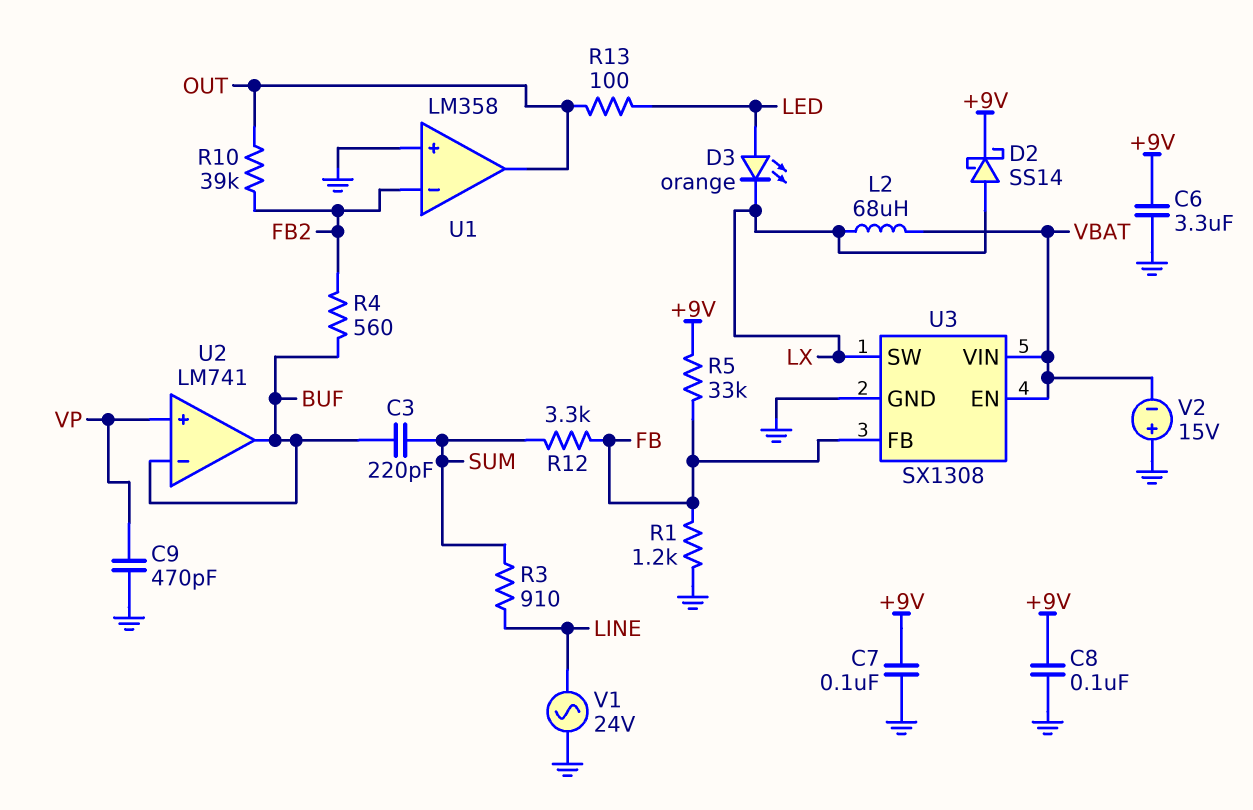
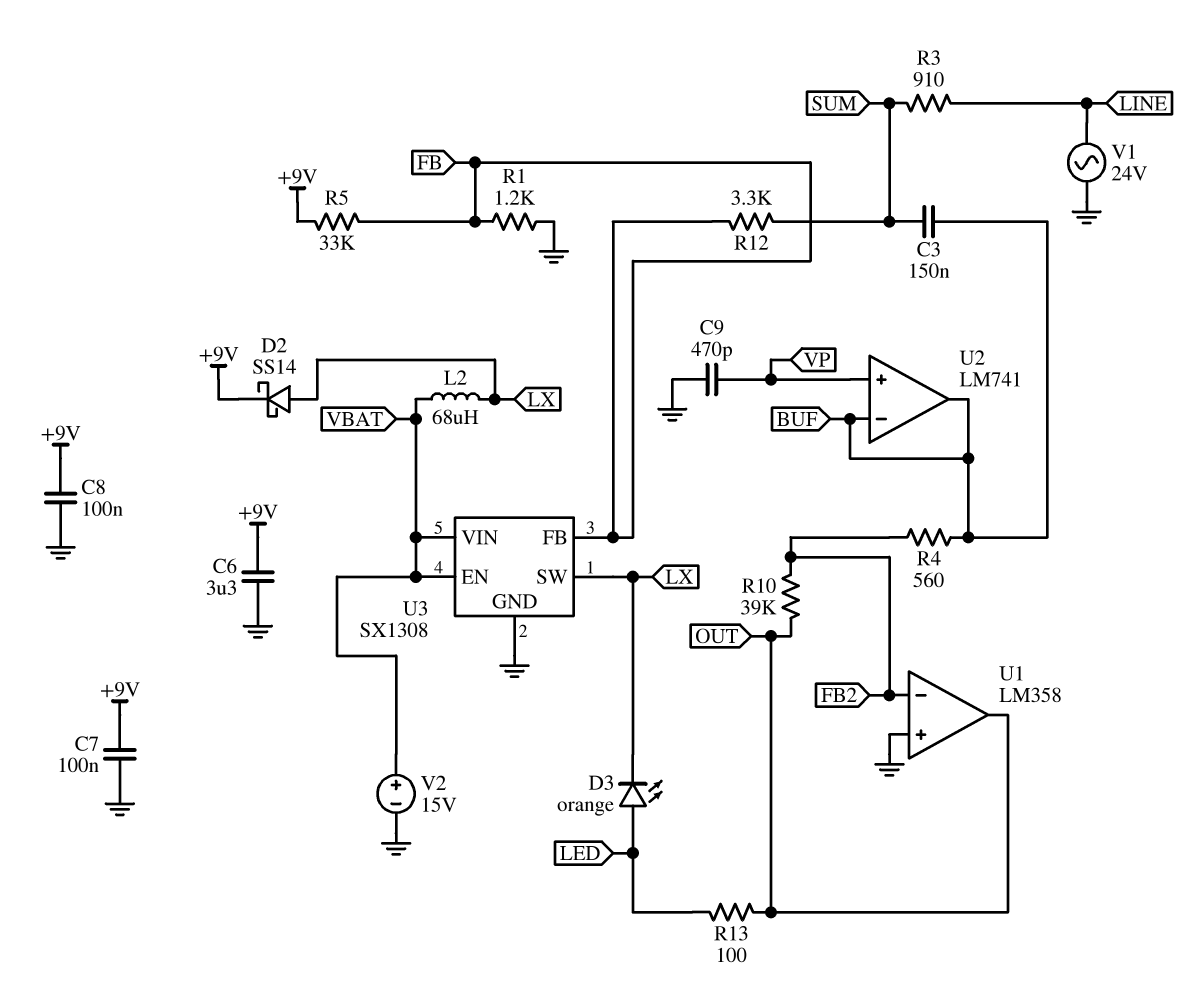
C3: 220pF (BUF, SUM) -> 150nF (BUF, SUM)
V2: 15V (plus GND, minus VBAT) -> 15V (plus VBAT, minus GND)

